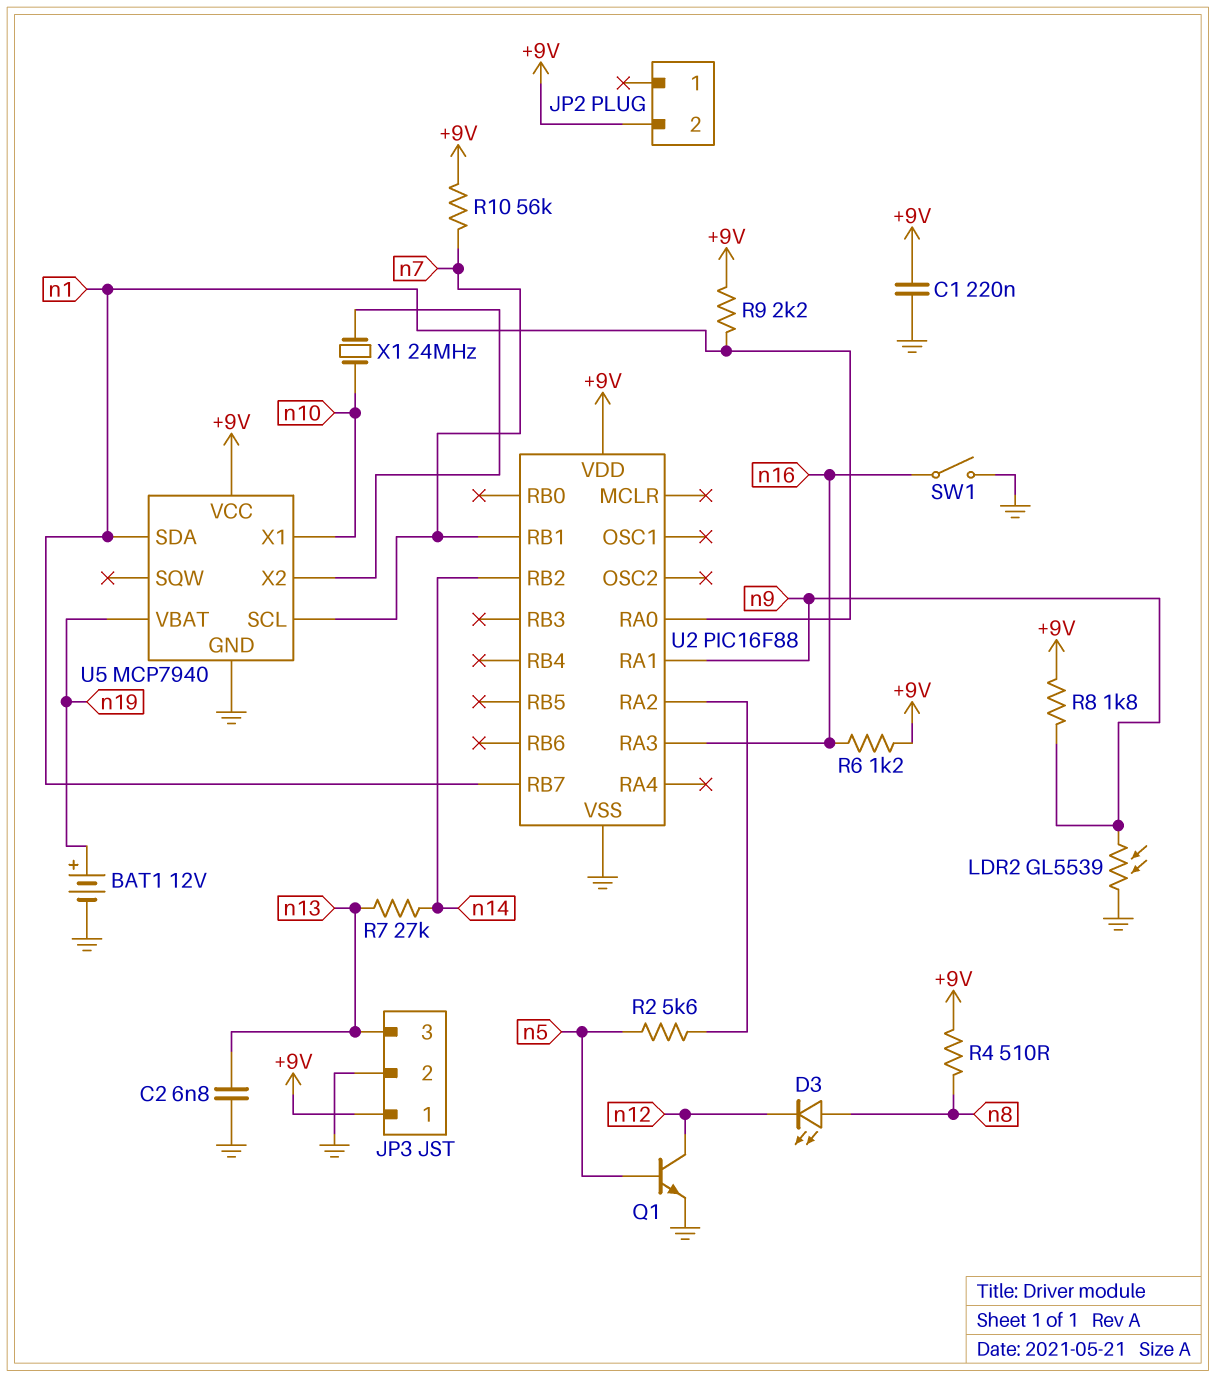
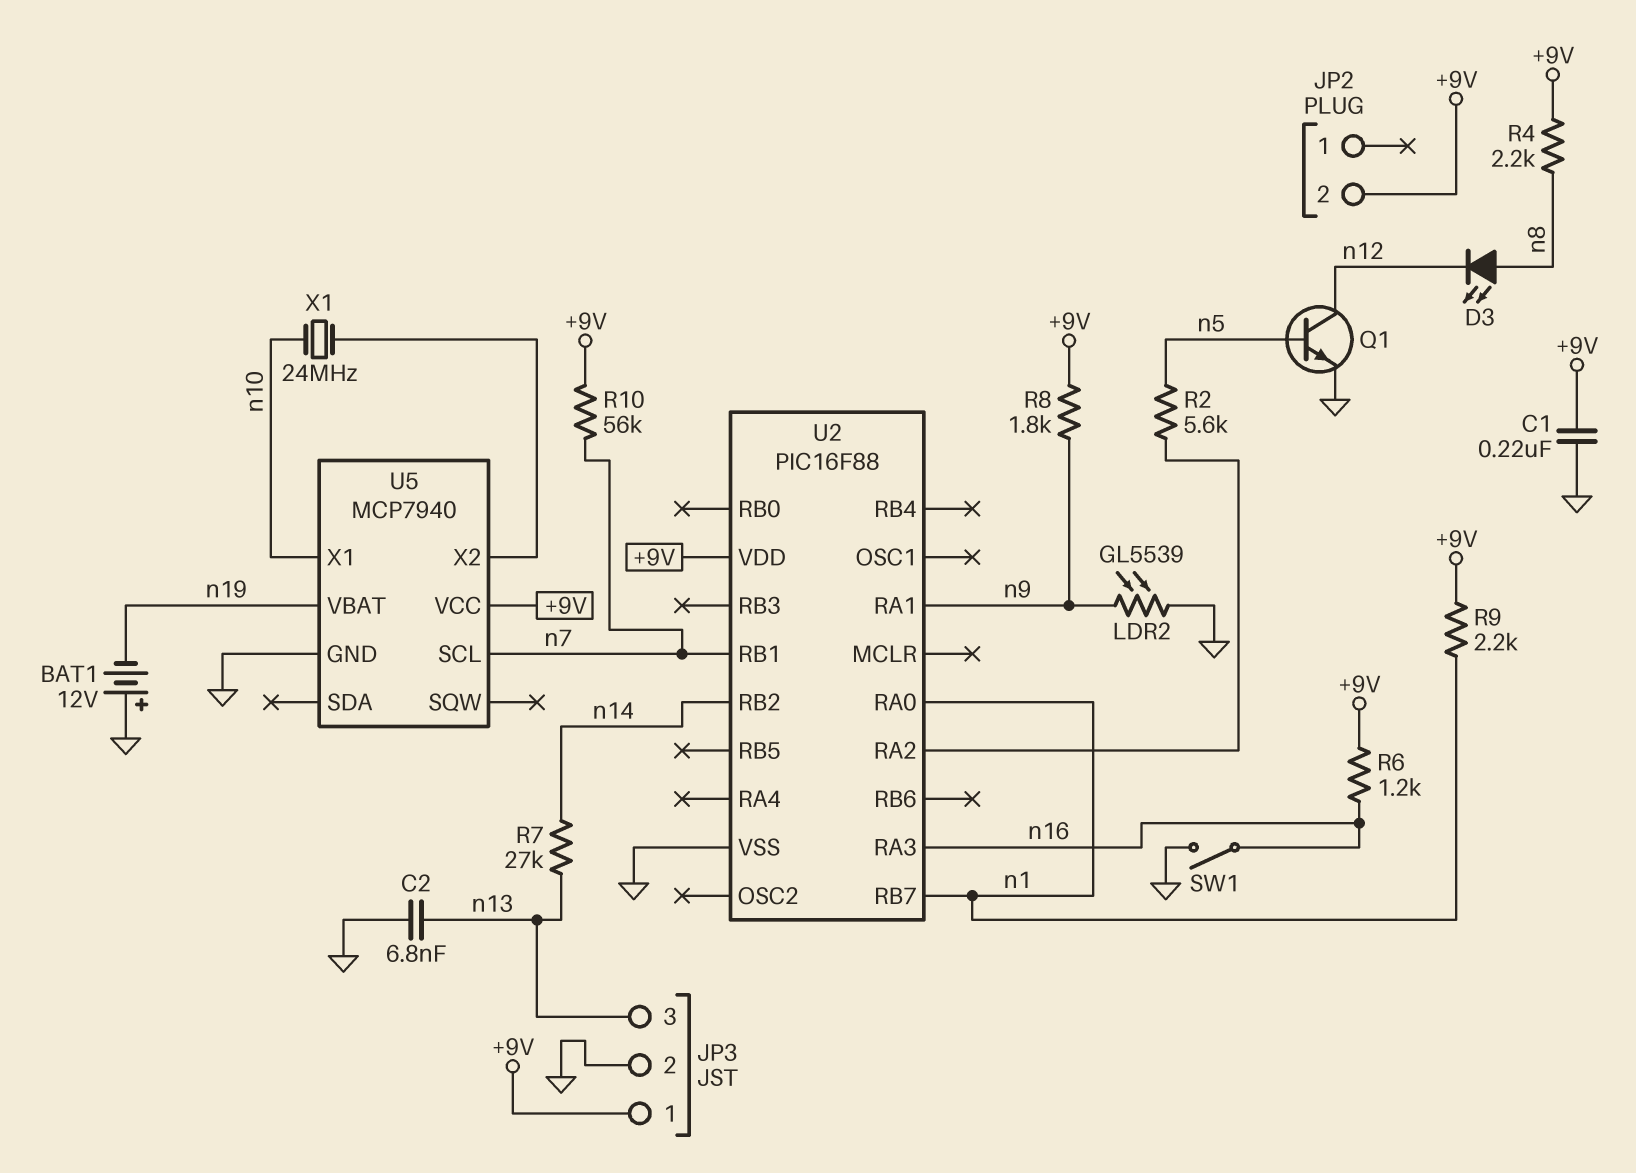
BAT1: 12V (plus n19, minus GND) -> 12V (plus GND, minus n19)
R4: 510 (+9V, n8) -> 2.2k (+9V, n8)
U5 pin SDA: n1 -> none

